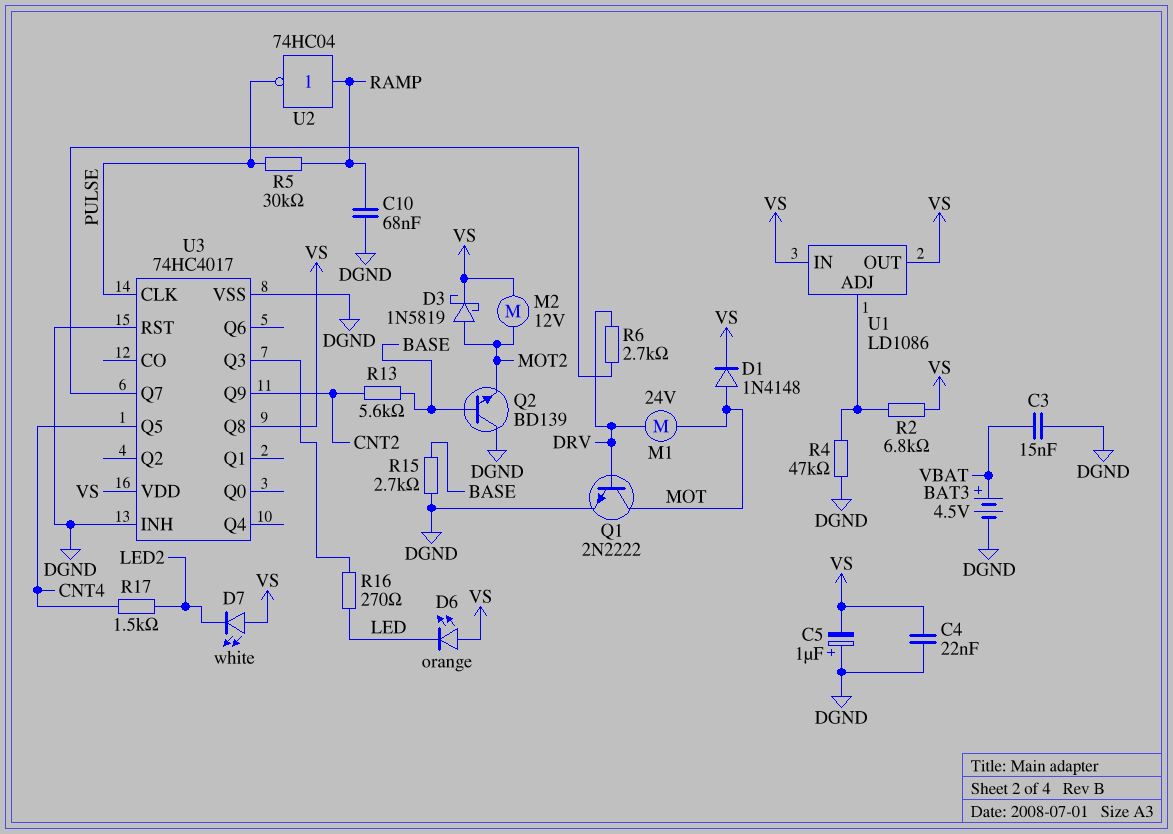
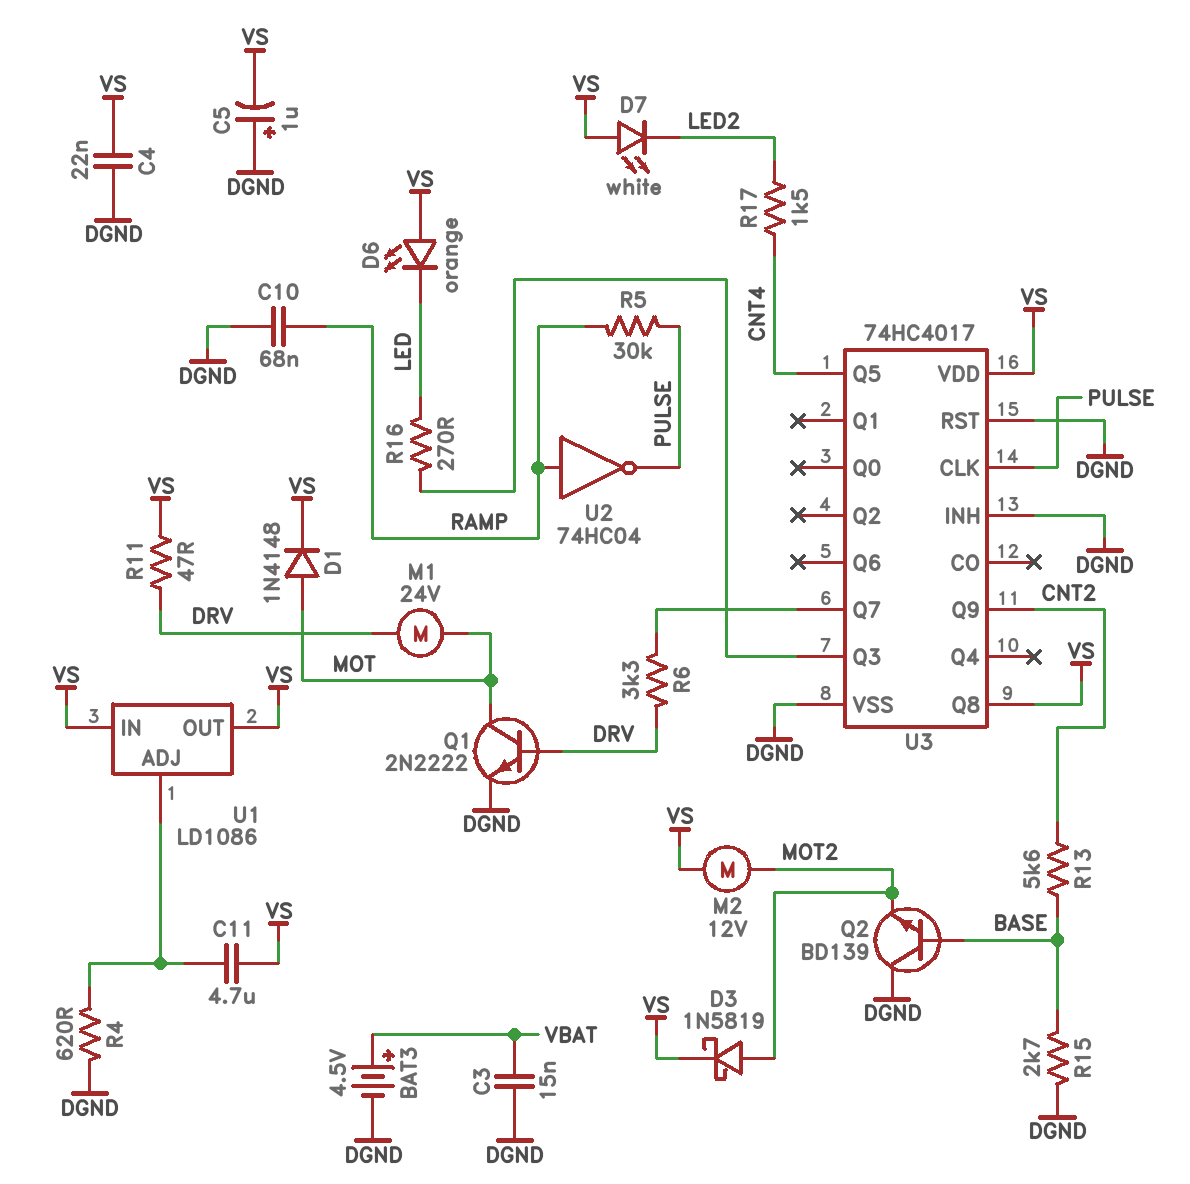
C11: none -> 4.7uF (U1/ADJ, VS)
R2: 6.8k (U1/ADJ, VS) -> none
R4: 47k (DGND, U1/ADJ) -> 620 (DGND, U1/ADJ)
R6: 2.7k (DRV, U3/Q7) -> 3.3k (DRV, U3/Q7)
R11: none -> 47 (DRV, VS)

